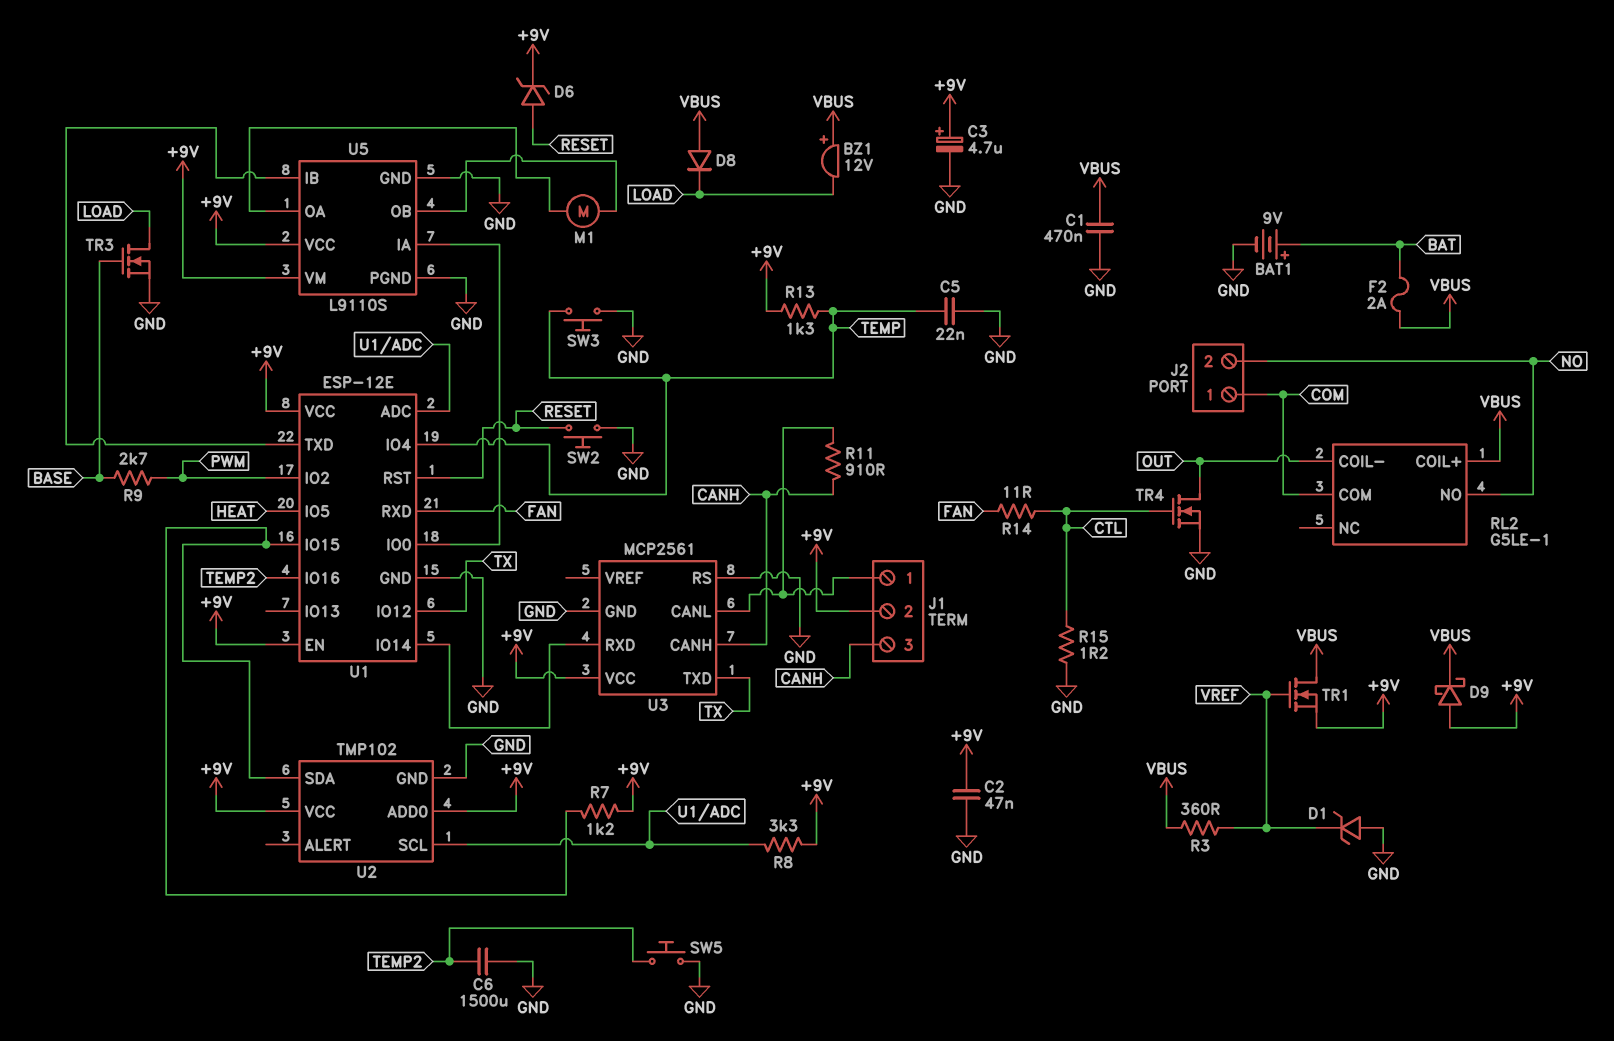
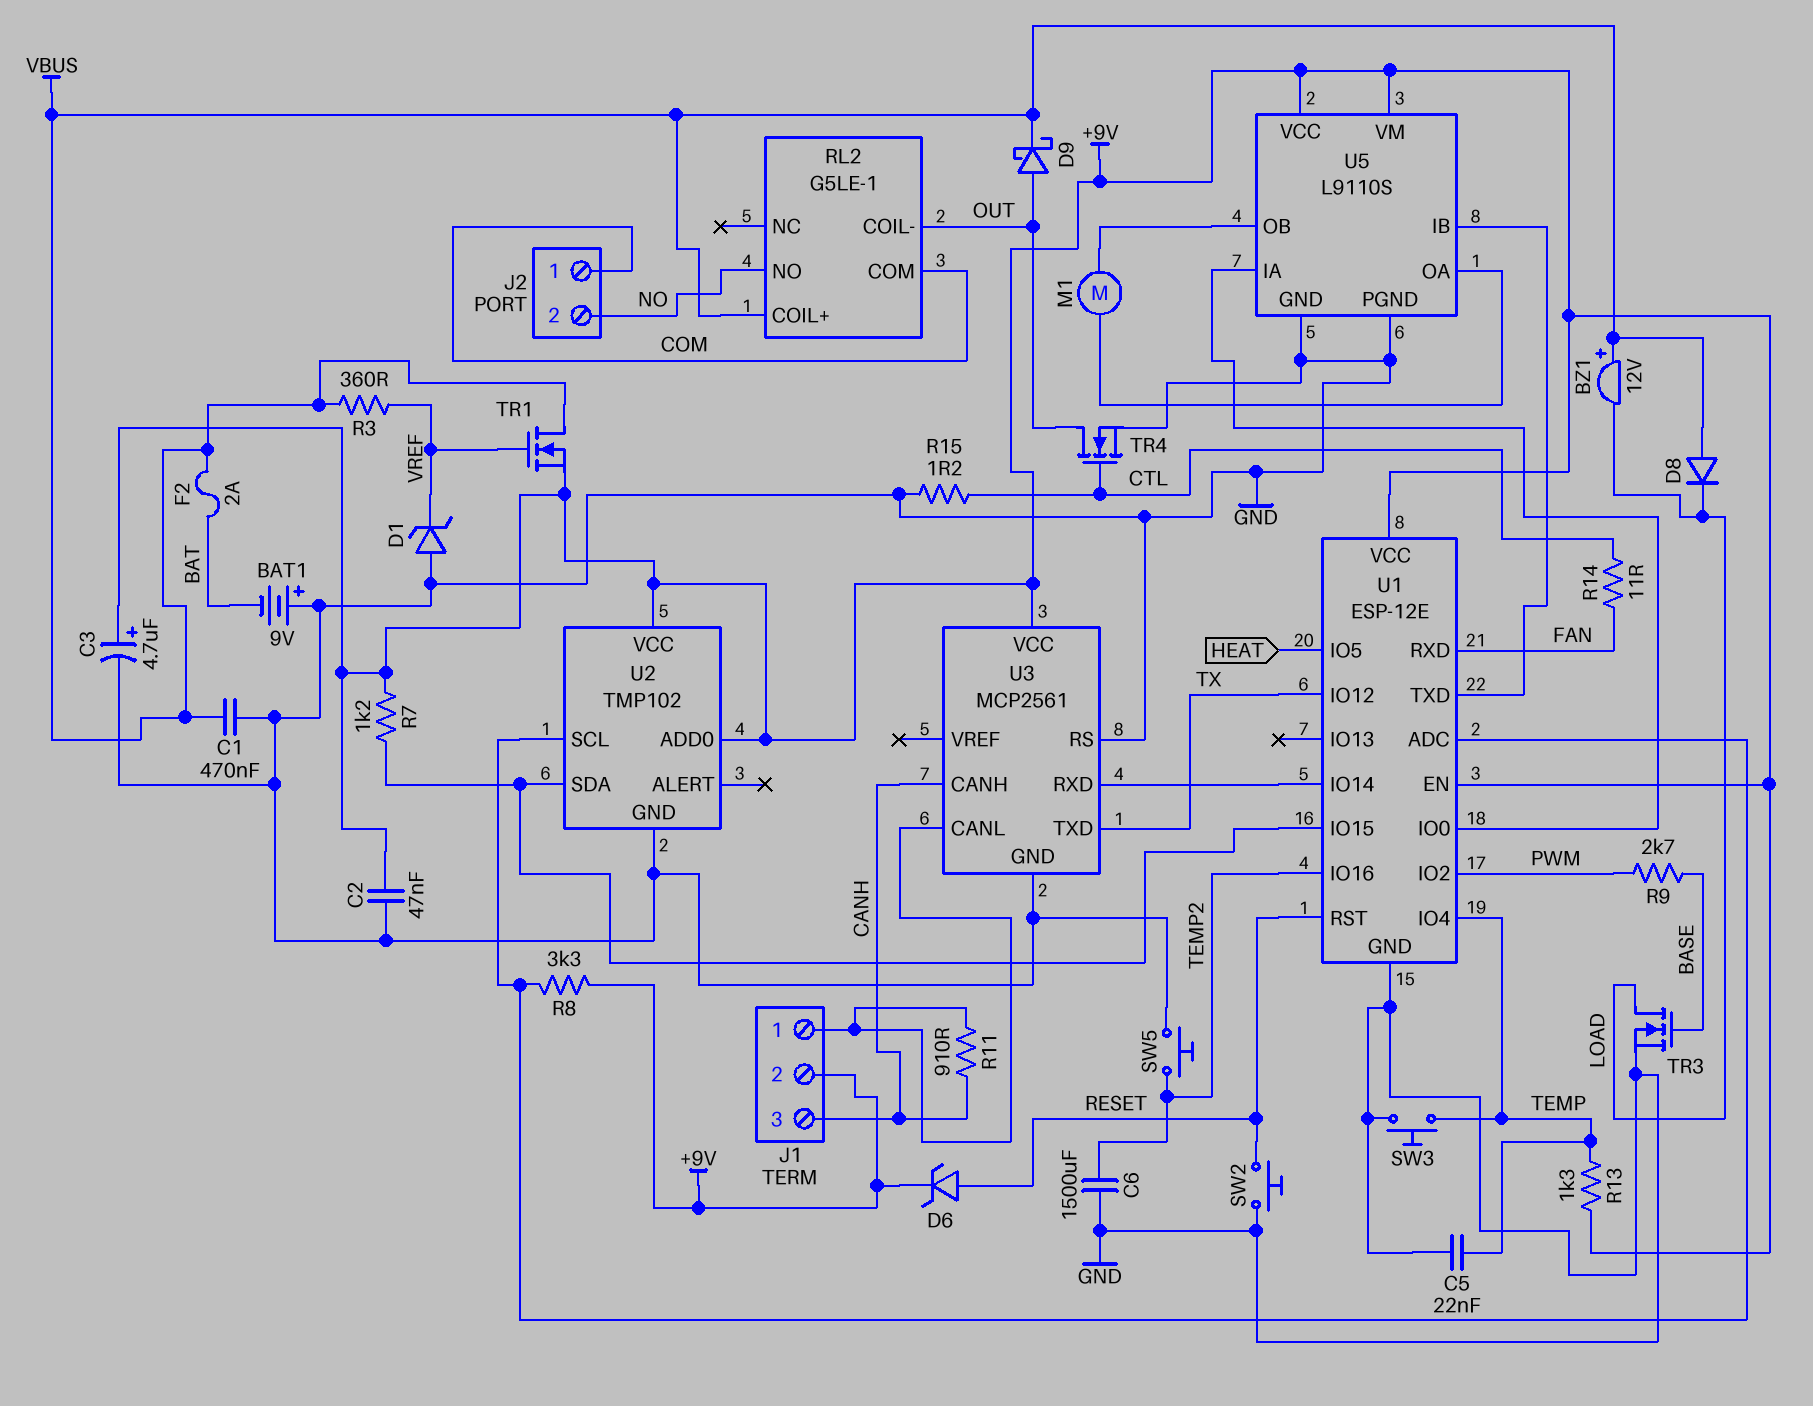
BAT1: 9V (plus BAT, minus GND) -> 9V (plus GND, minus BAT)
D9: schottky (A +9V, K VBUS) -> schottky (A OUT, K VBUS)

